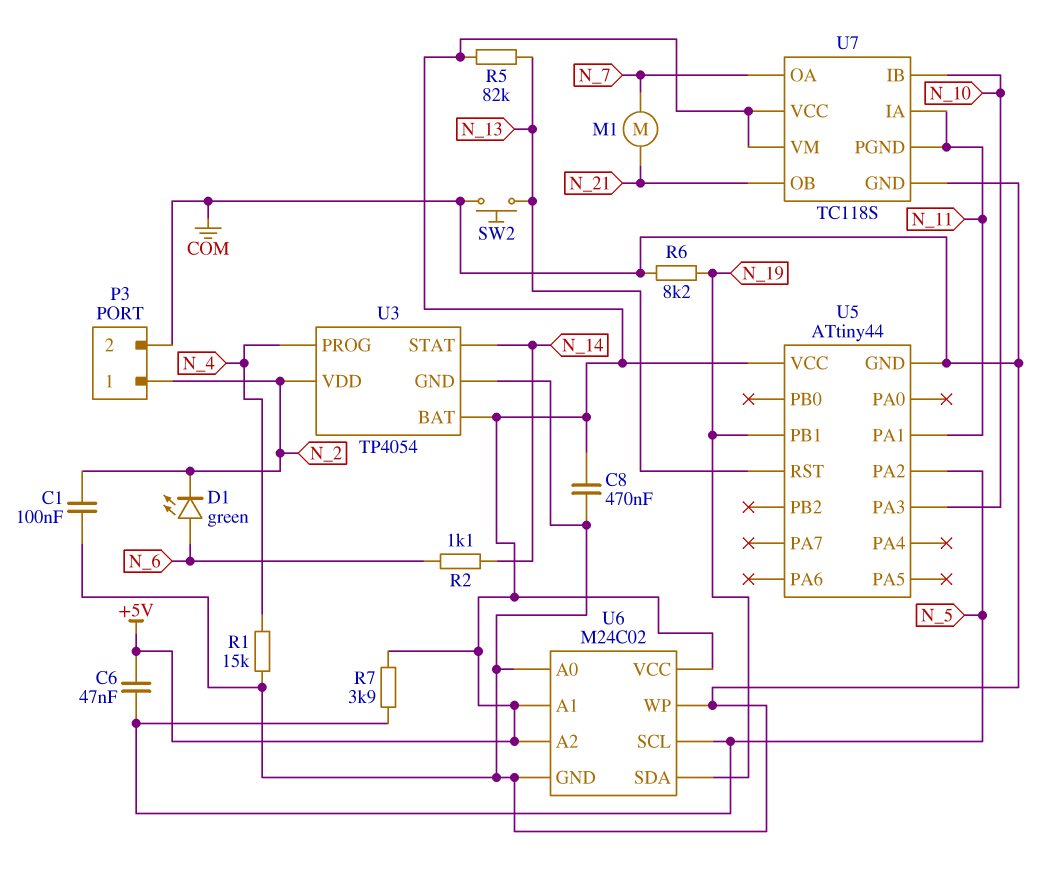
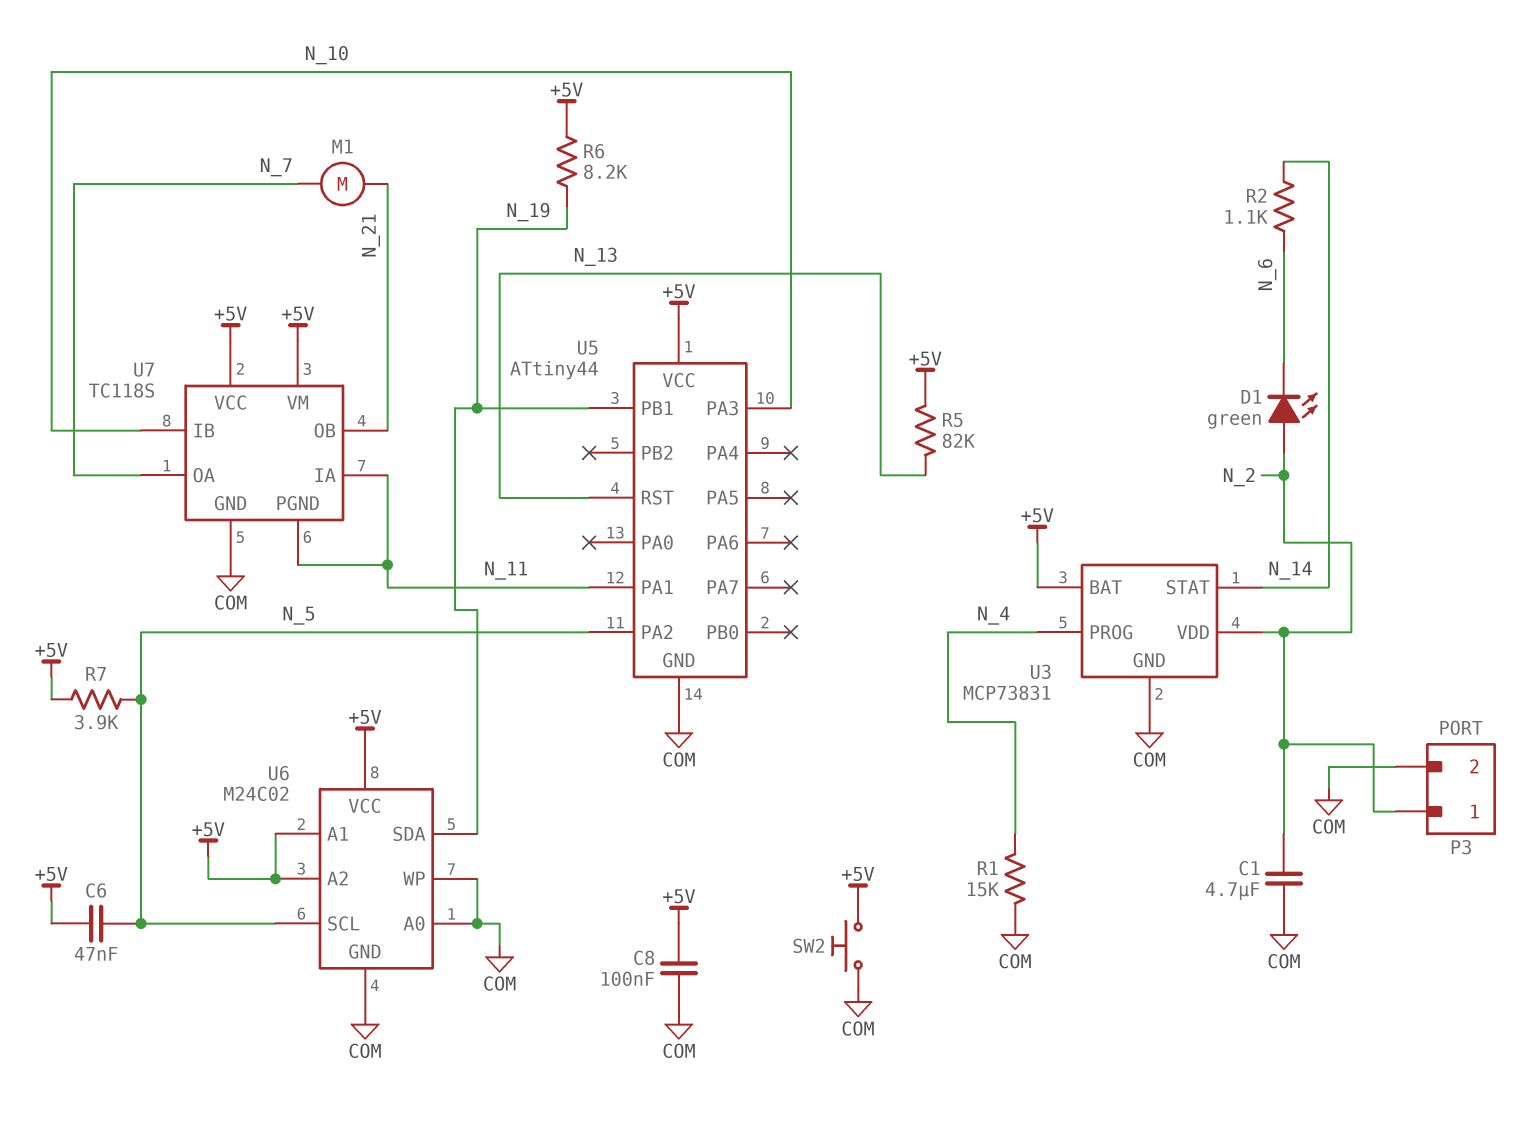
C1: 100nF (COM, N_2) -> 4.7uF (COM, N_2)
C8: 470nF (+5V, COM) -> 100nF (+5V, COM)
D1: LED green (A N_6, K N_2) -> LED green (A N_2, K N_6)
R6: 8.2k (COM, N_19) -> 8.2k (+5V, N_19)
SW2: button (COM, N_13) -> button (+5V, COM)
U3: TP4054 -> MCP73831

